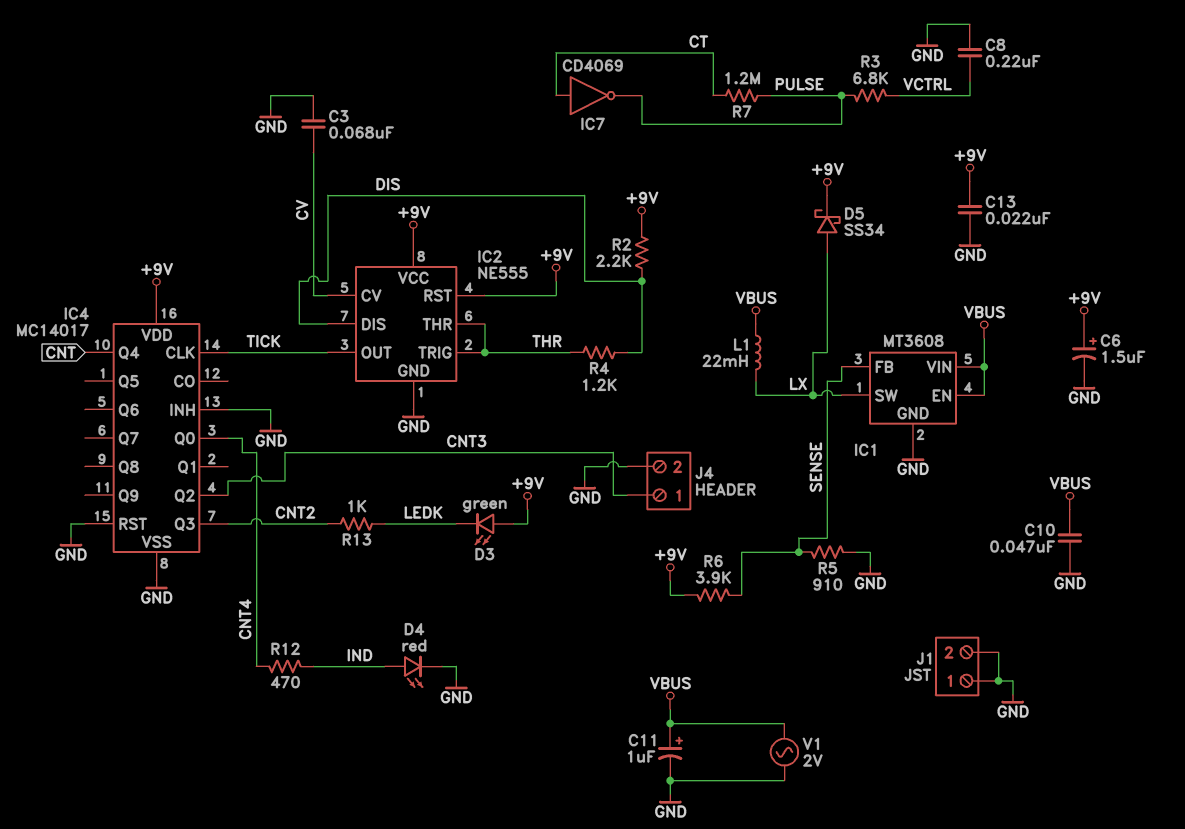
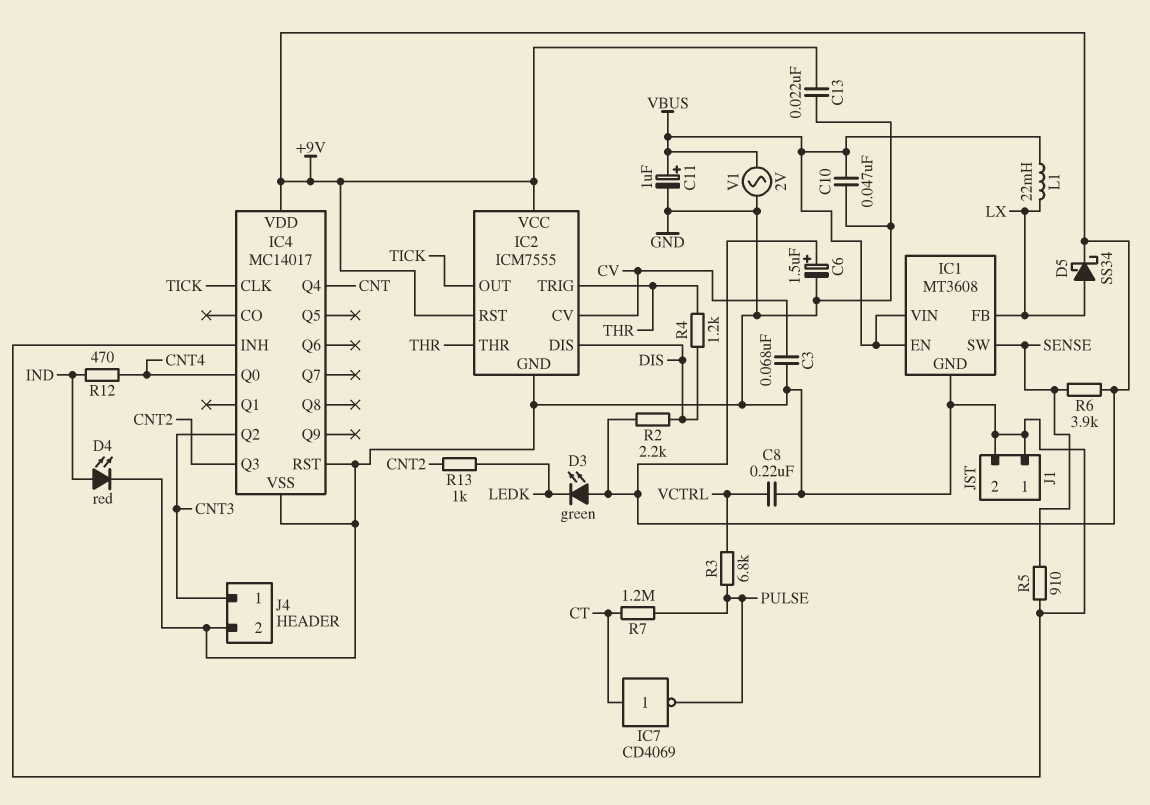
IC1 pin FB: SENSE -> LX
IC1 pin SW: LX -> SENSE
IC2: NE555 -> ICM7555

